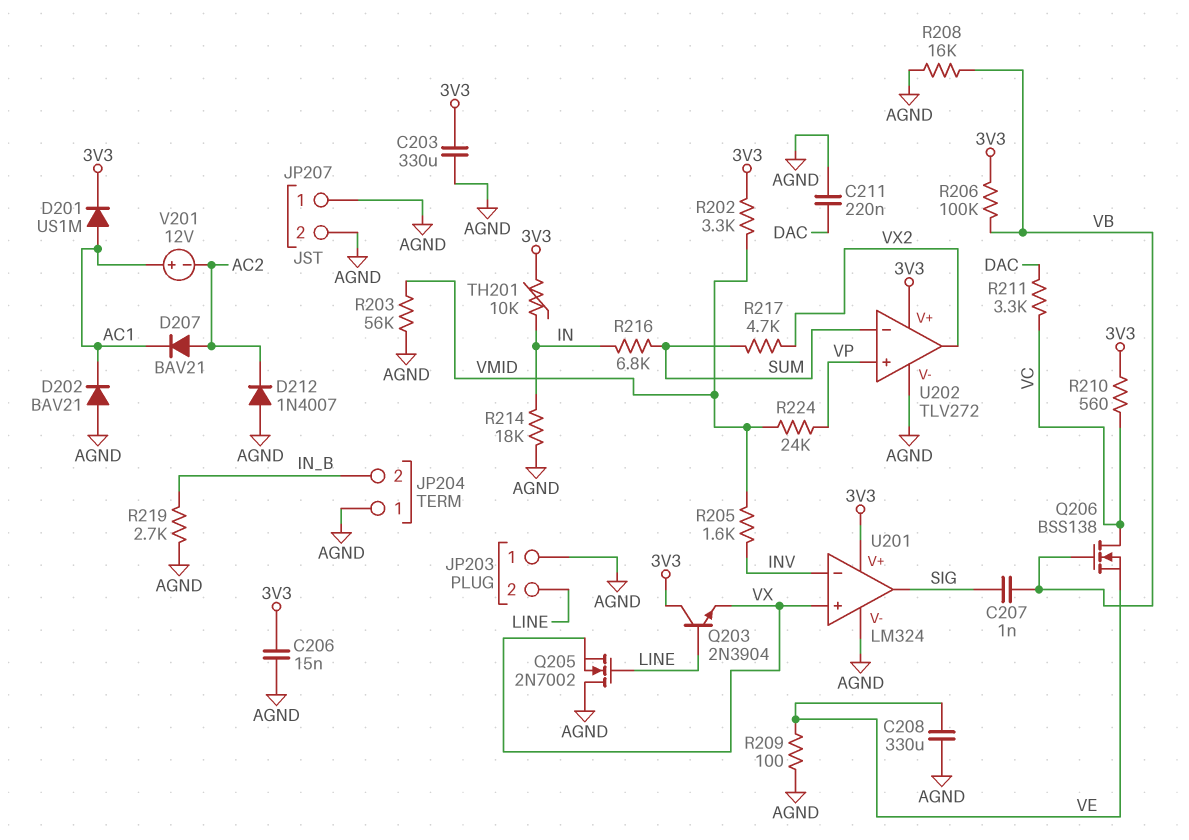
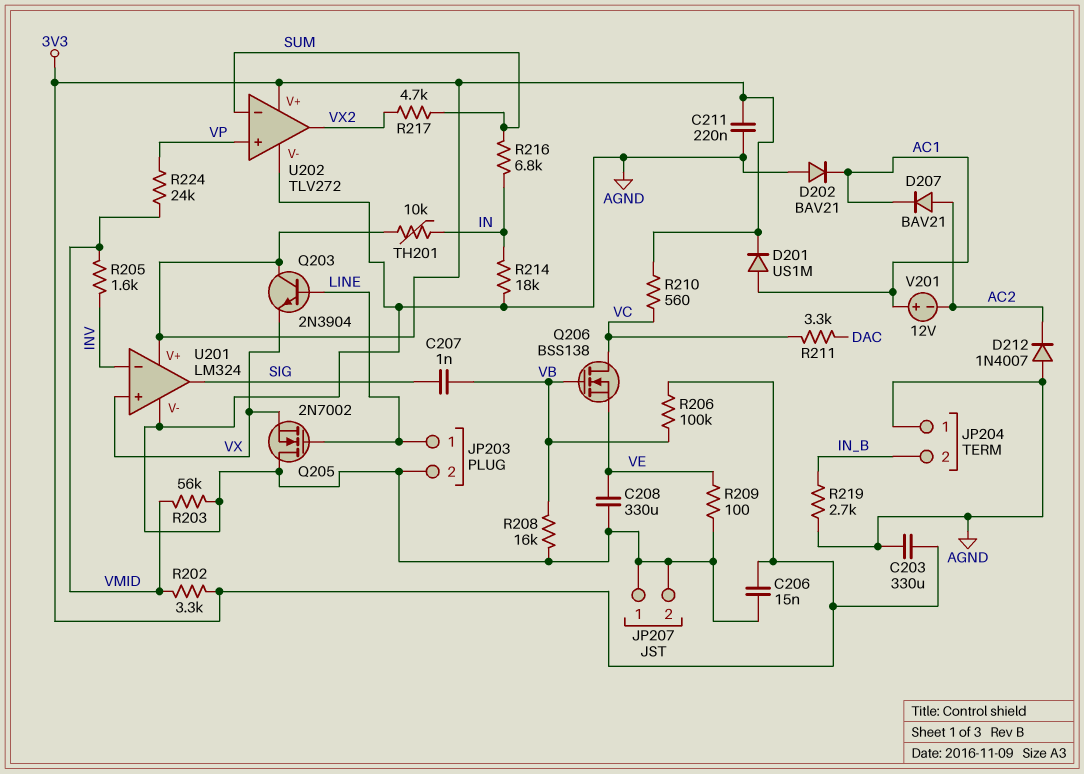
C211: 220nF (AGND, DAC) -> 220nF (3V3, AGND)
JP203 pin 1: AGND -> LINE
JP203 pin 2: LINE -> AGND

